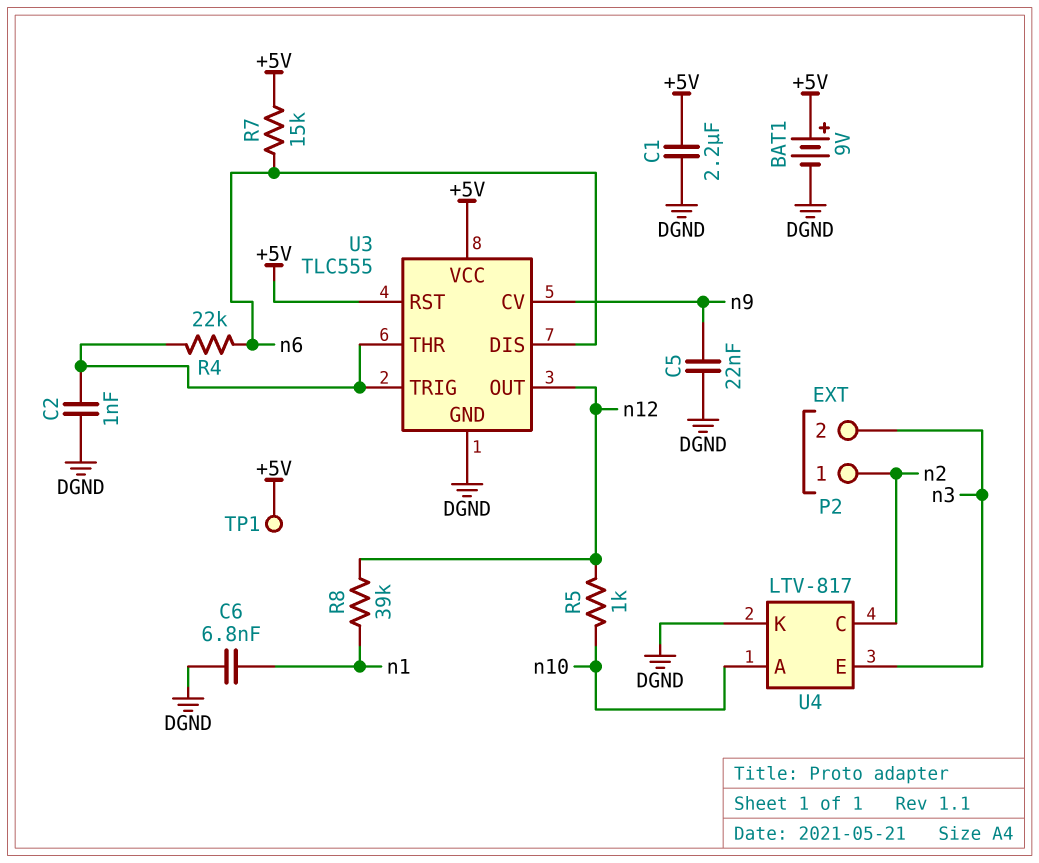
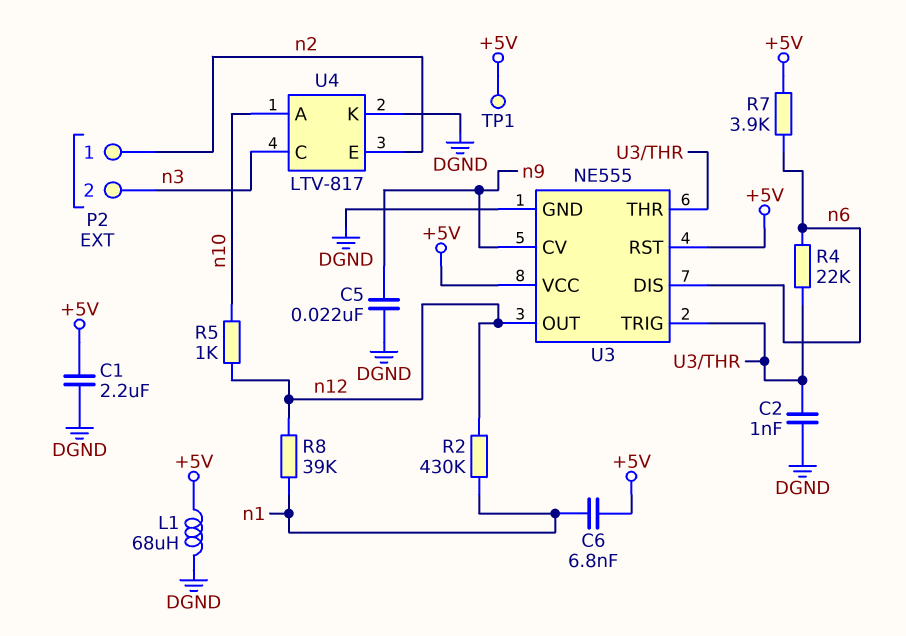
BAT1: 9V (plus +5V, minus DGND) -> none
C6: 6.8nF (DGND, n1) -> 6.8nF (+5V, n1)
L1: none -> 68uH (+5V, DGND)
R2: none -> 430k (n1, n12)
R7: 15k (+5V, n6) -> 3.9k (+5V, n6)
U3: TLC555 -> NE555
U4 pin C: n2 -> n3
U4 pin E: n3 -> n2

